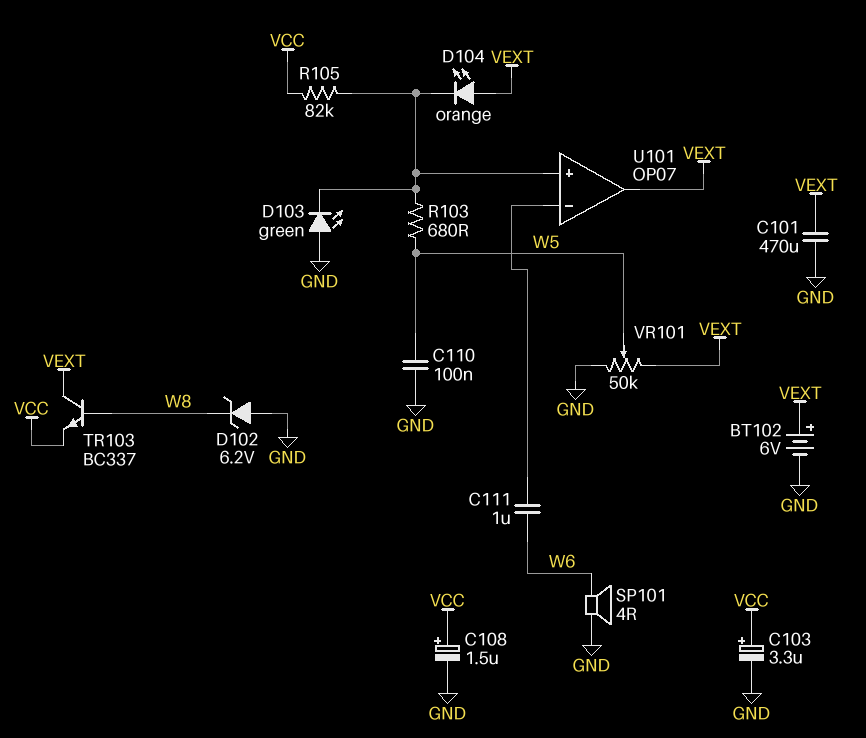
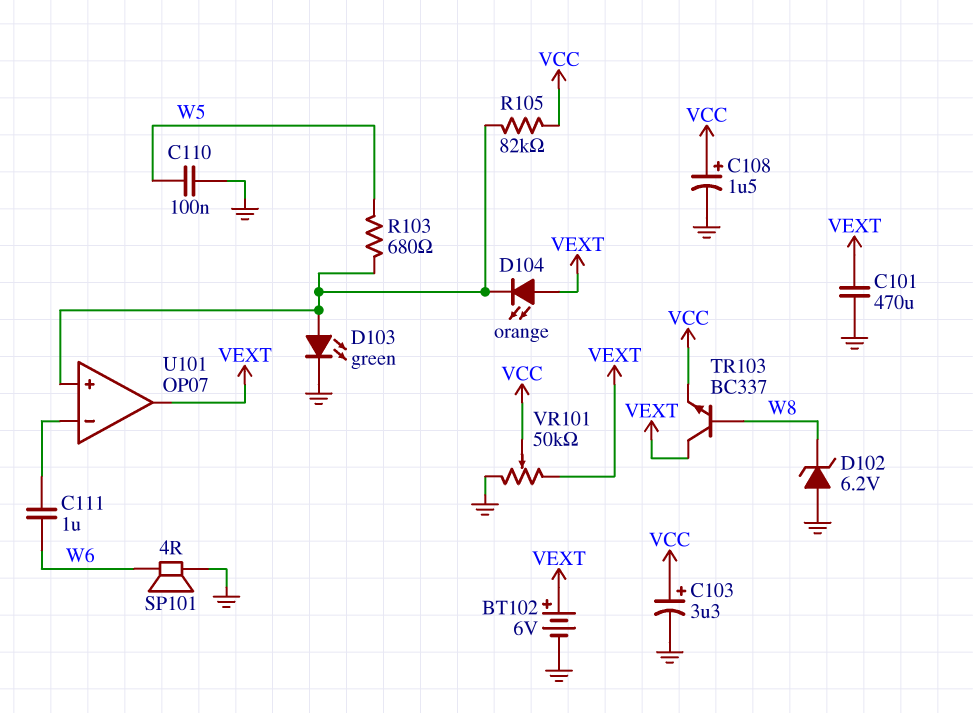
D103: LED green (A GND, K U101/in+) -> LED green (A U101/in+, K GND)
VR101: 50k (GND, VEXT, wiper W5) -> 50k (GND, VEXT, wiper VCC)

